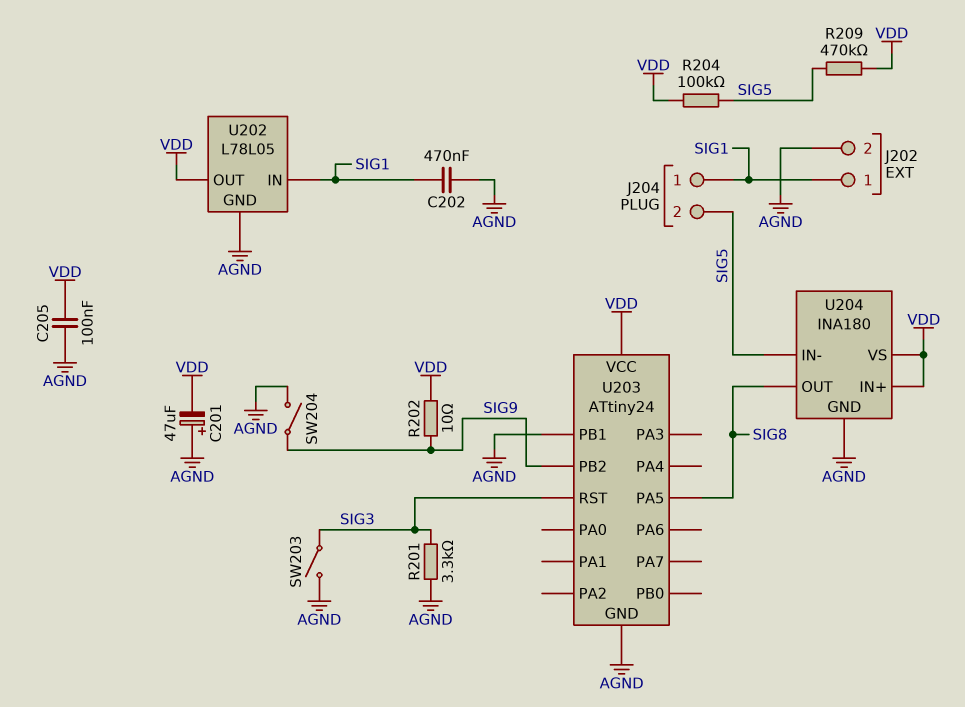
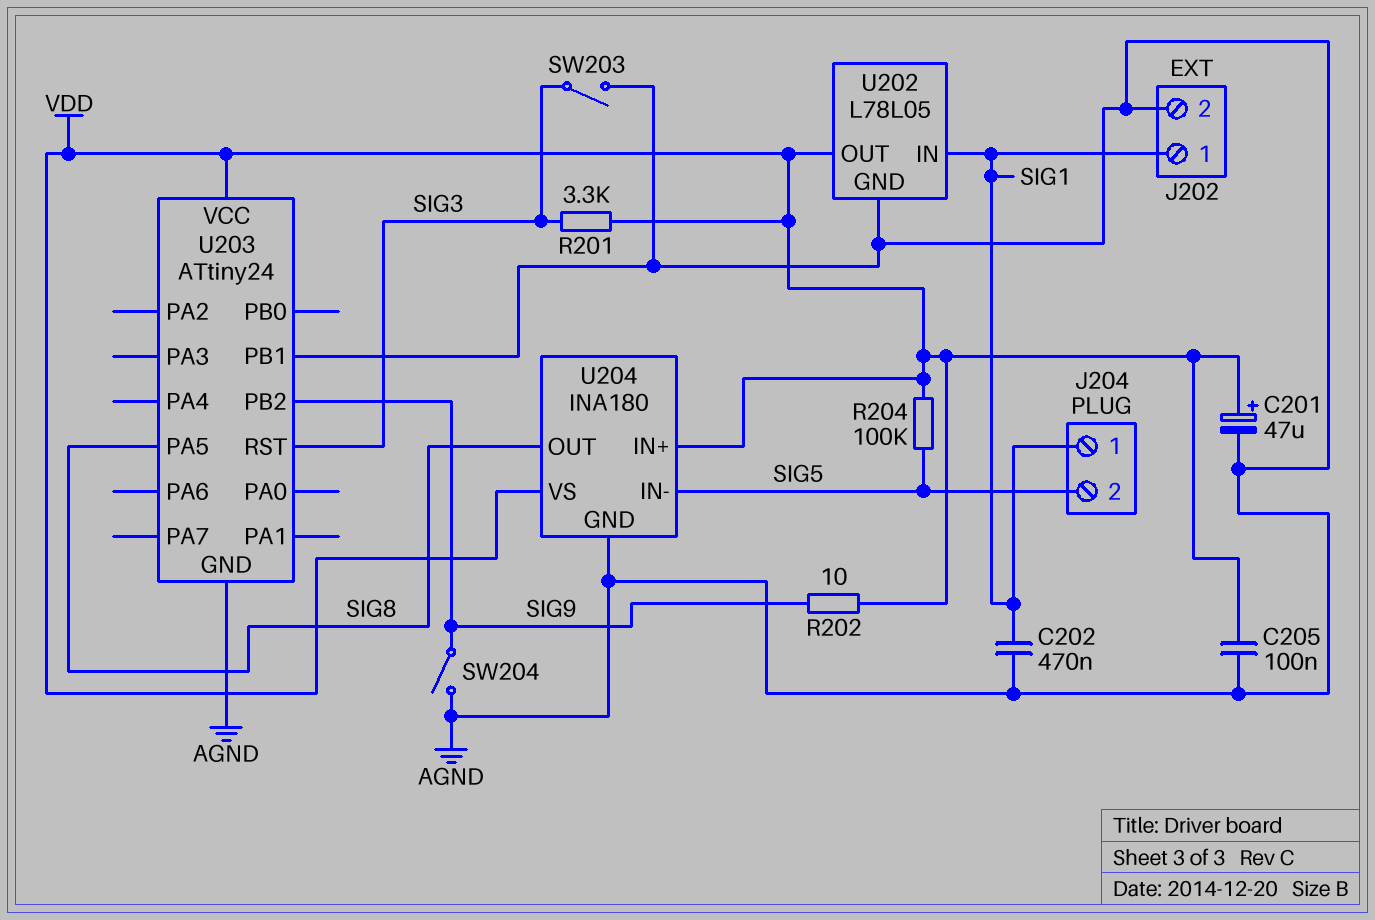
C201: 47uF (plus AGND, minus VDD) -> 47uF (plus VDD, minus AGND)
R201: 3.3k (AGND, SIG3) -> 3.3k (SIG3, VDD)
R209: 470k (SIG5, VDD) -> none

